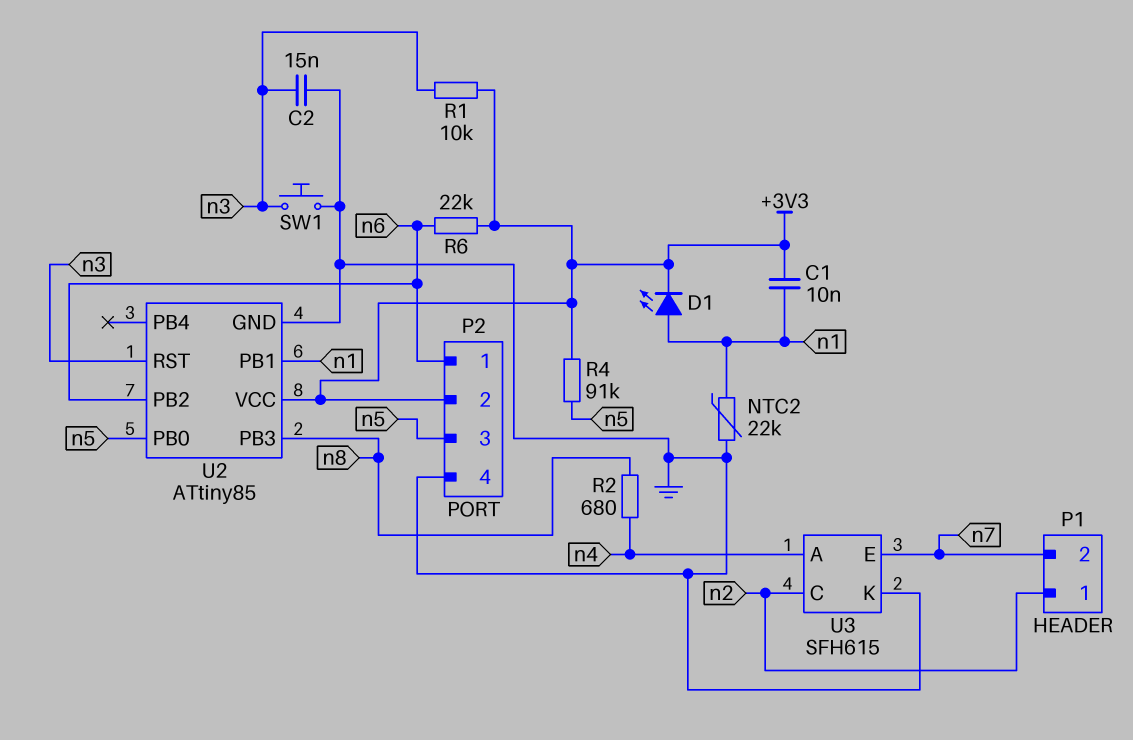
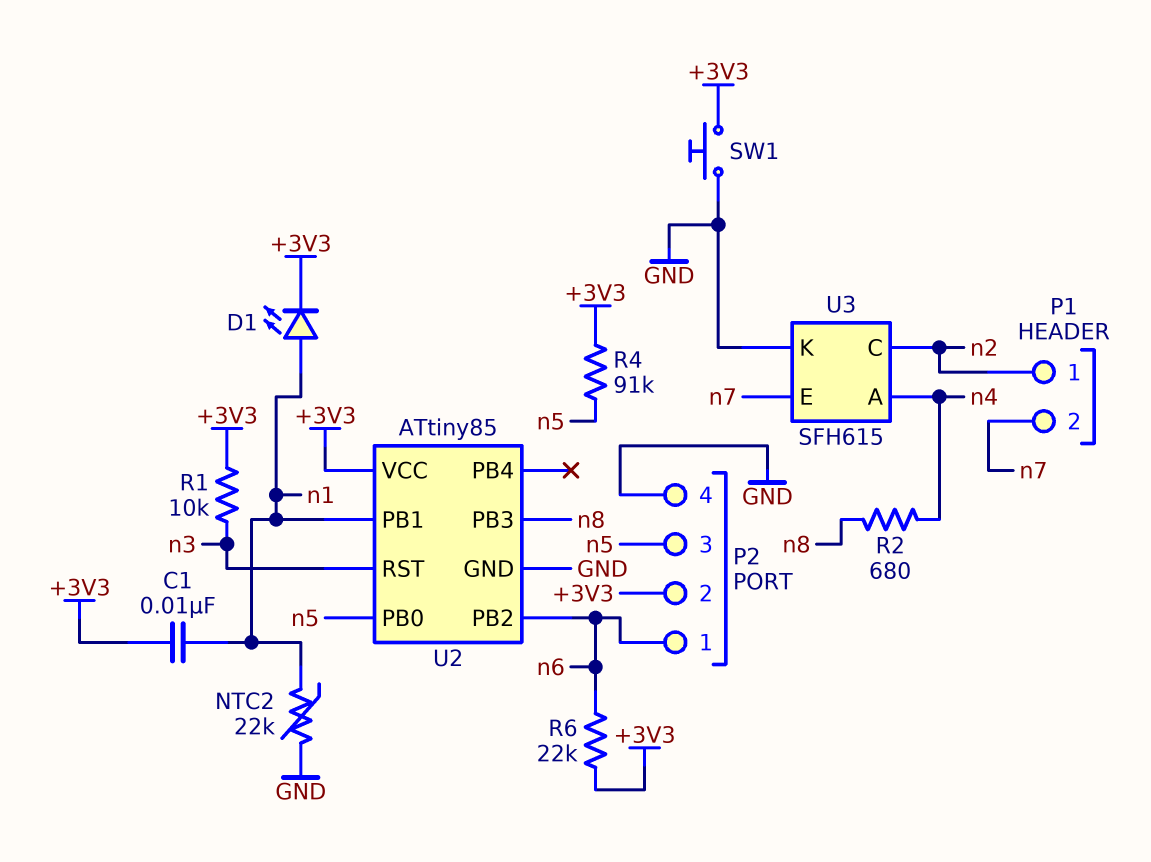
C2: 15nF (GND, n3) -> none
SW1: button (GND, n3) -> button (+3V3, GND)

